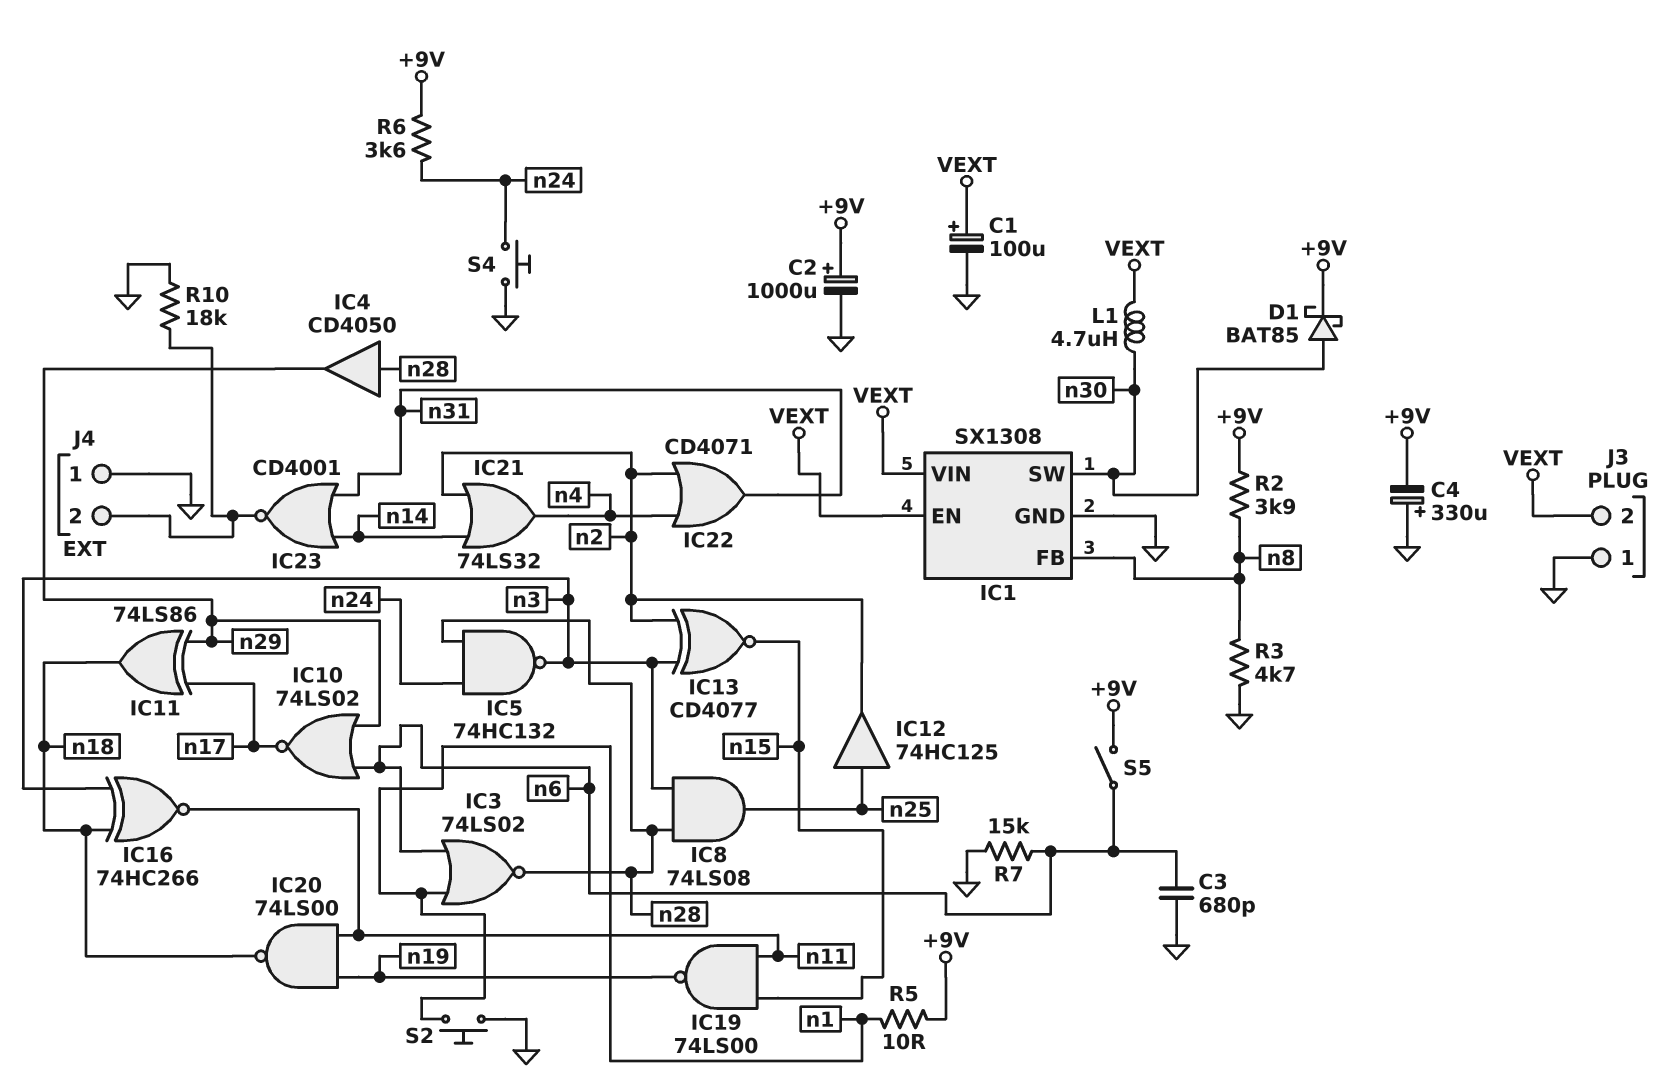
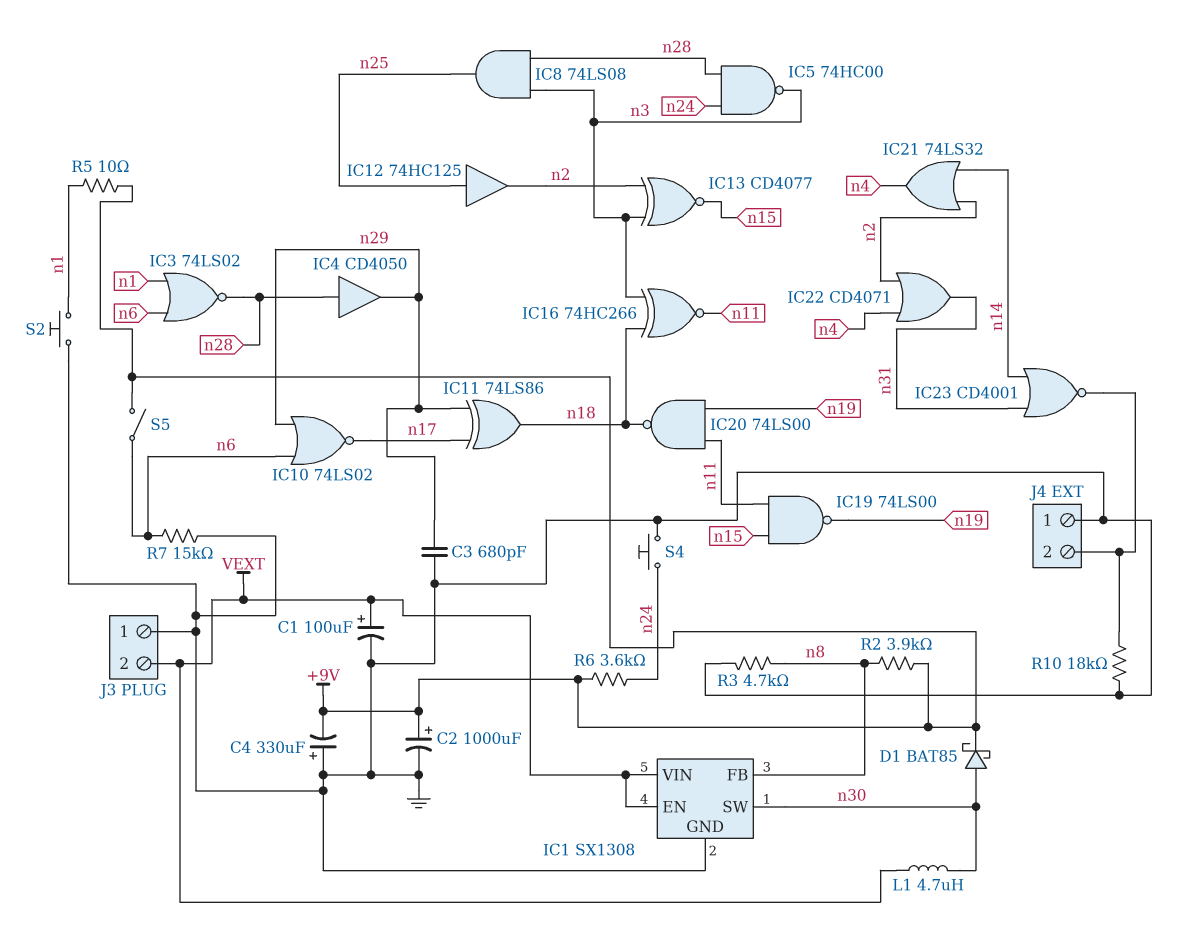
C3: 680pF (GND, n6) -> 680pF (GND, n29)
IC5: NAND 74HC132 (in n24, in n28, out n3) -> NAND 74HC00 (in n24, in n28, out n3)

